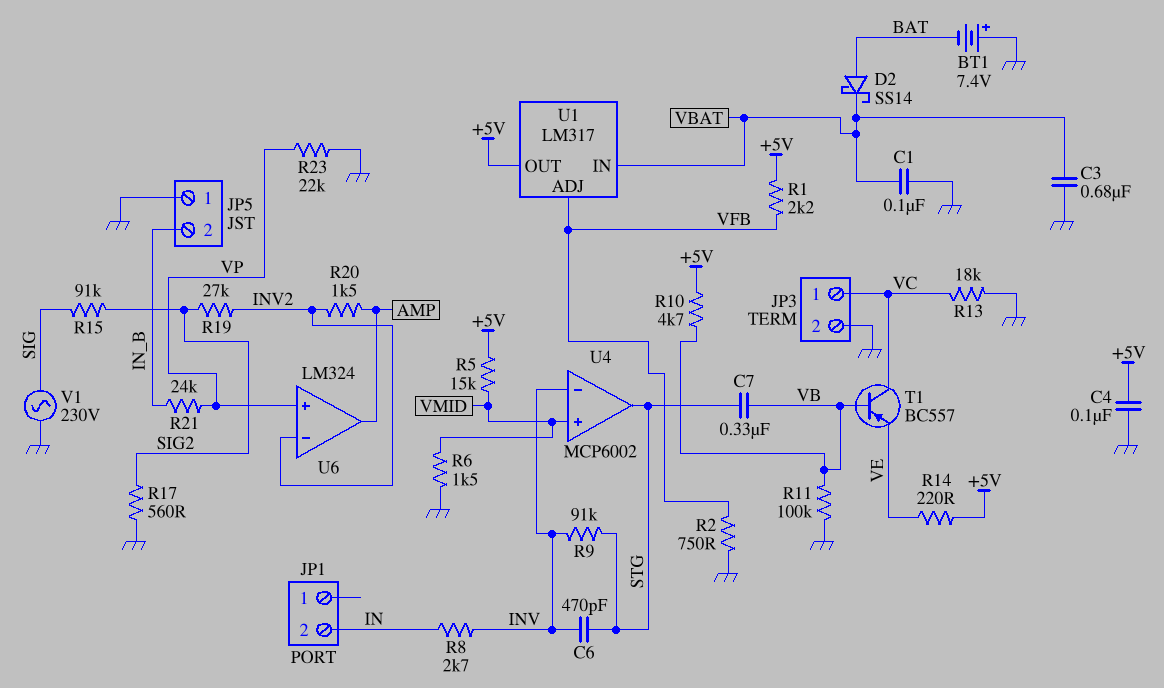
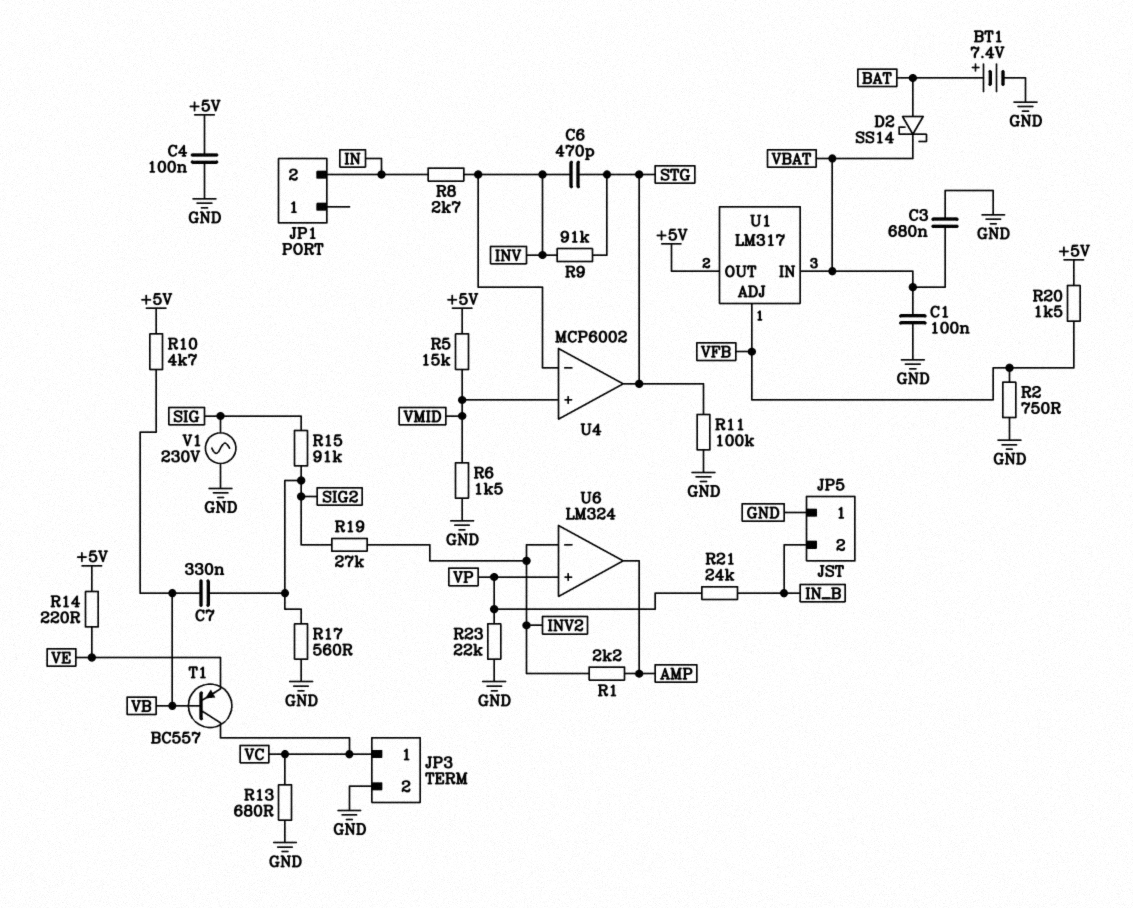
BT1: 7.4V (plus GND, minus BAT) -> 7.4V (plus BAT, minus GND)
C7: 330nF (STG, VB) -> 330nF (SIG2, VB)
R1: 2.2k (+5V, VFB) -> 2.2k (AMP, INV2)
R11: 100k (GND, VB) -> 100k (GND, STG)
R13: 18k (GND, VC) -> 680 (GND, VC)
R20: 1.5k (AMP, INV2) -> 1.5k (+5V, VFB)

